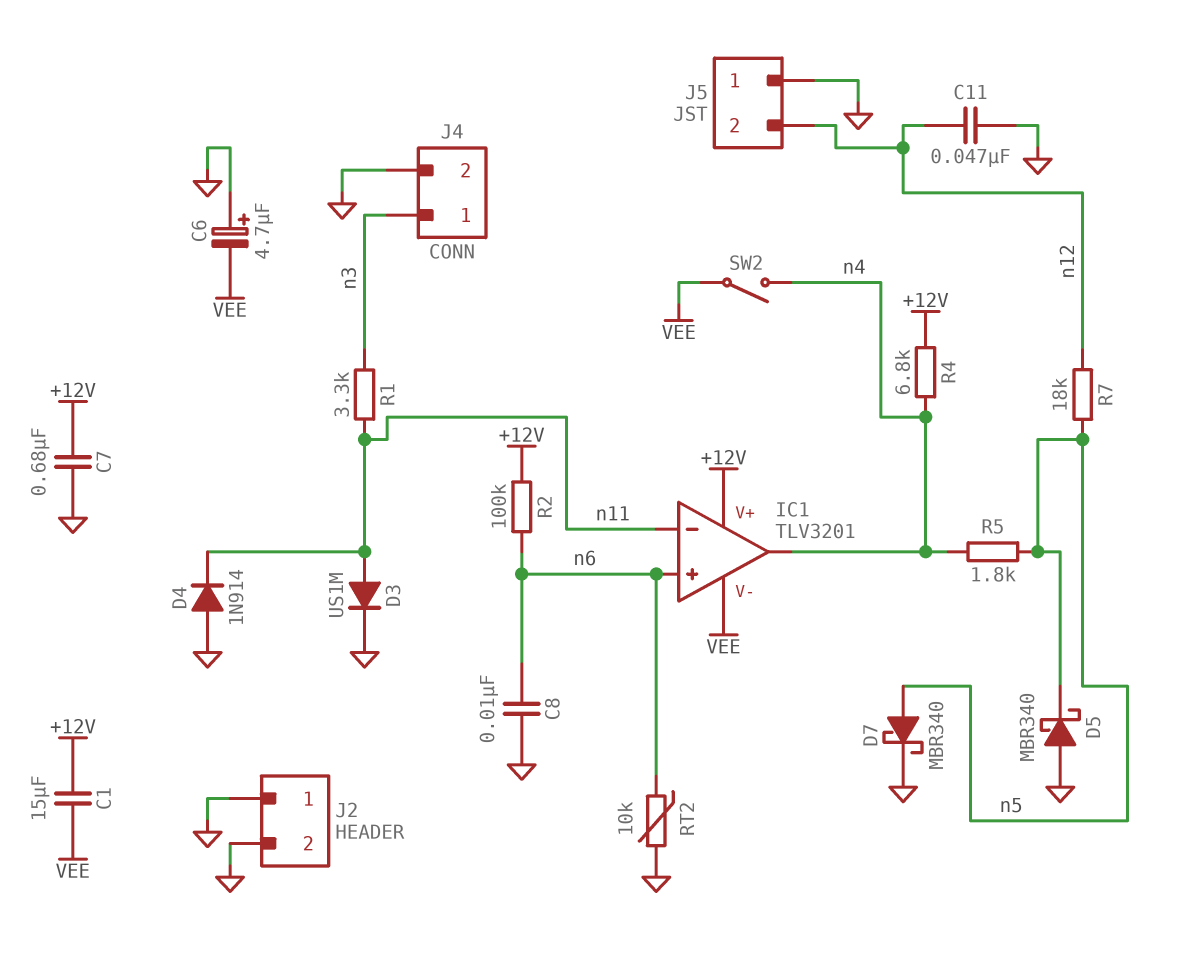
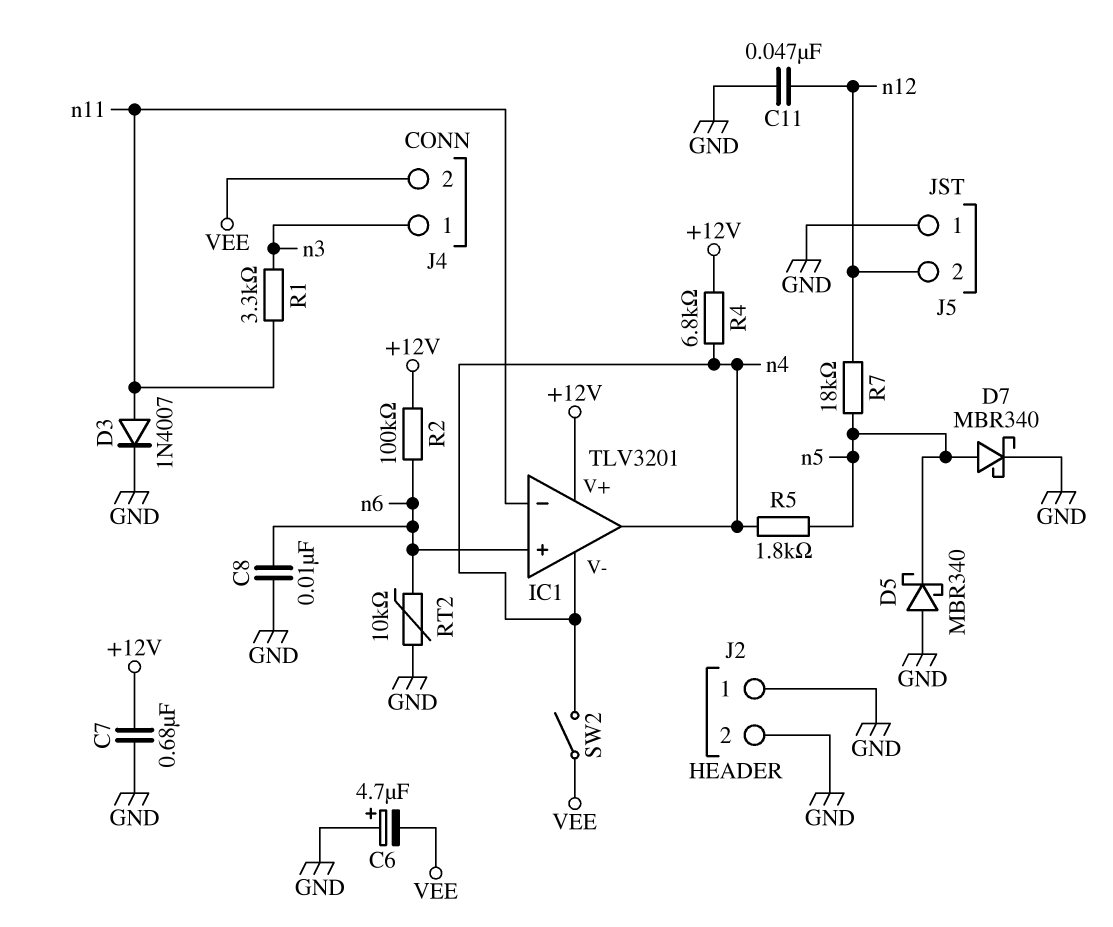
C1: 15uF (+12V, VEE) -> none
D3: diode US1M (A n11, K GND) -> diode 1N4007 (A n11, K GND)
D4: diode 1N914 (A GND, K n11) -> none
IC1 pin V-: VEE -> n4
J4 pin 2: GND -> VEE

